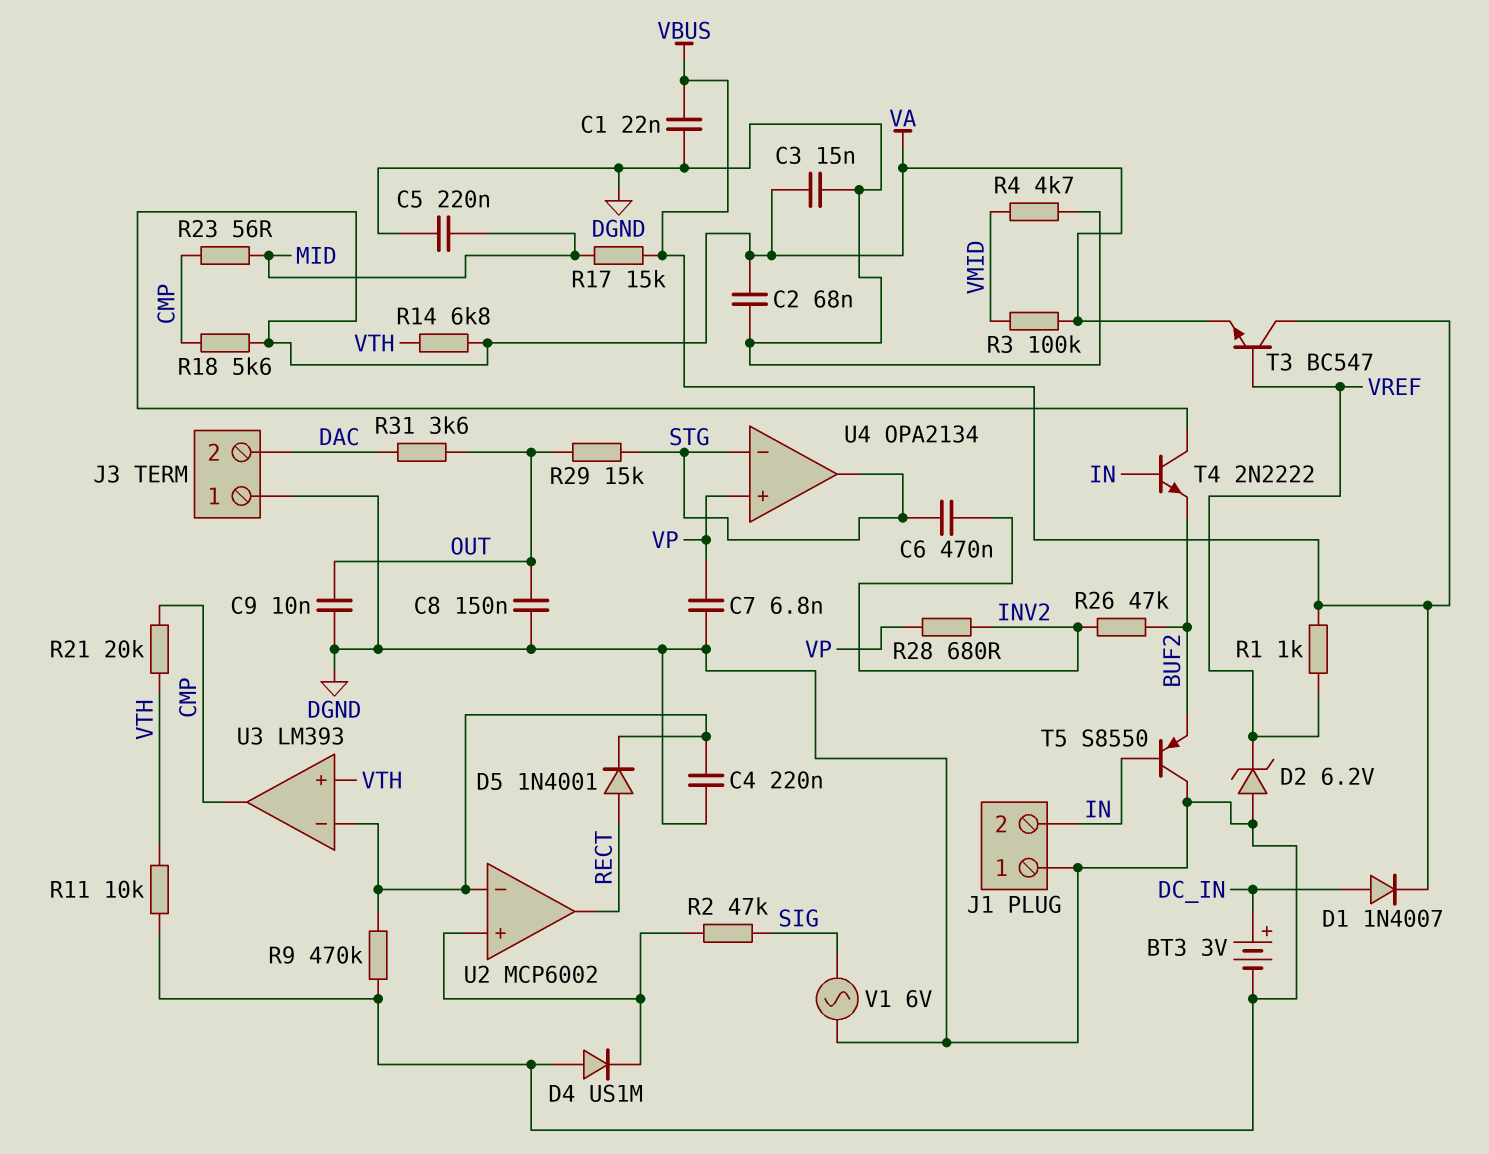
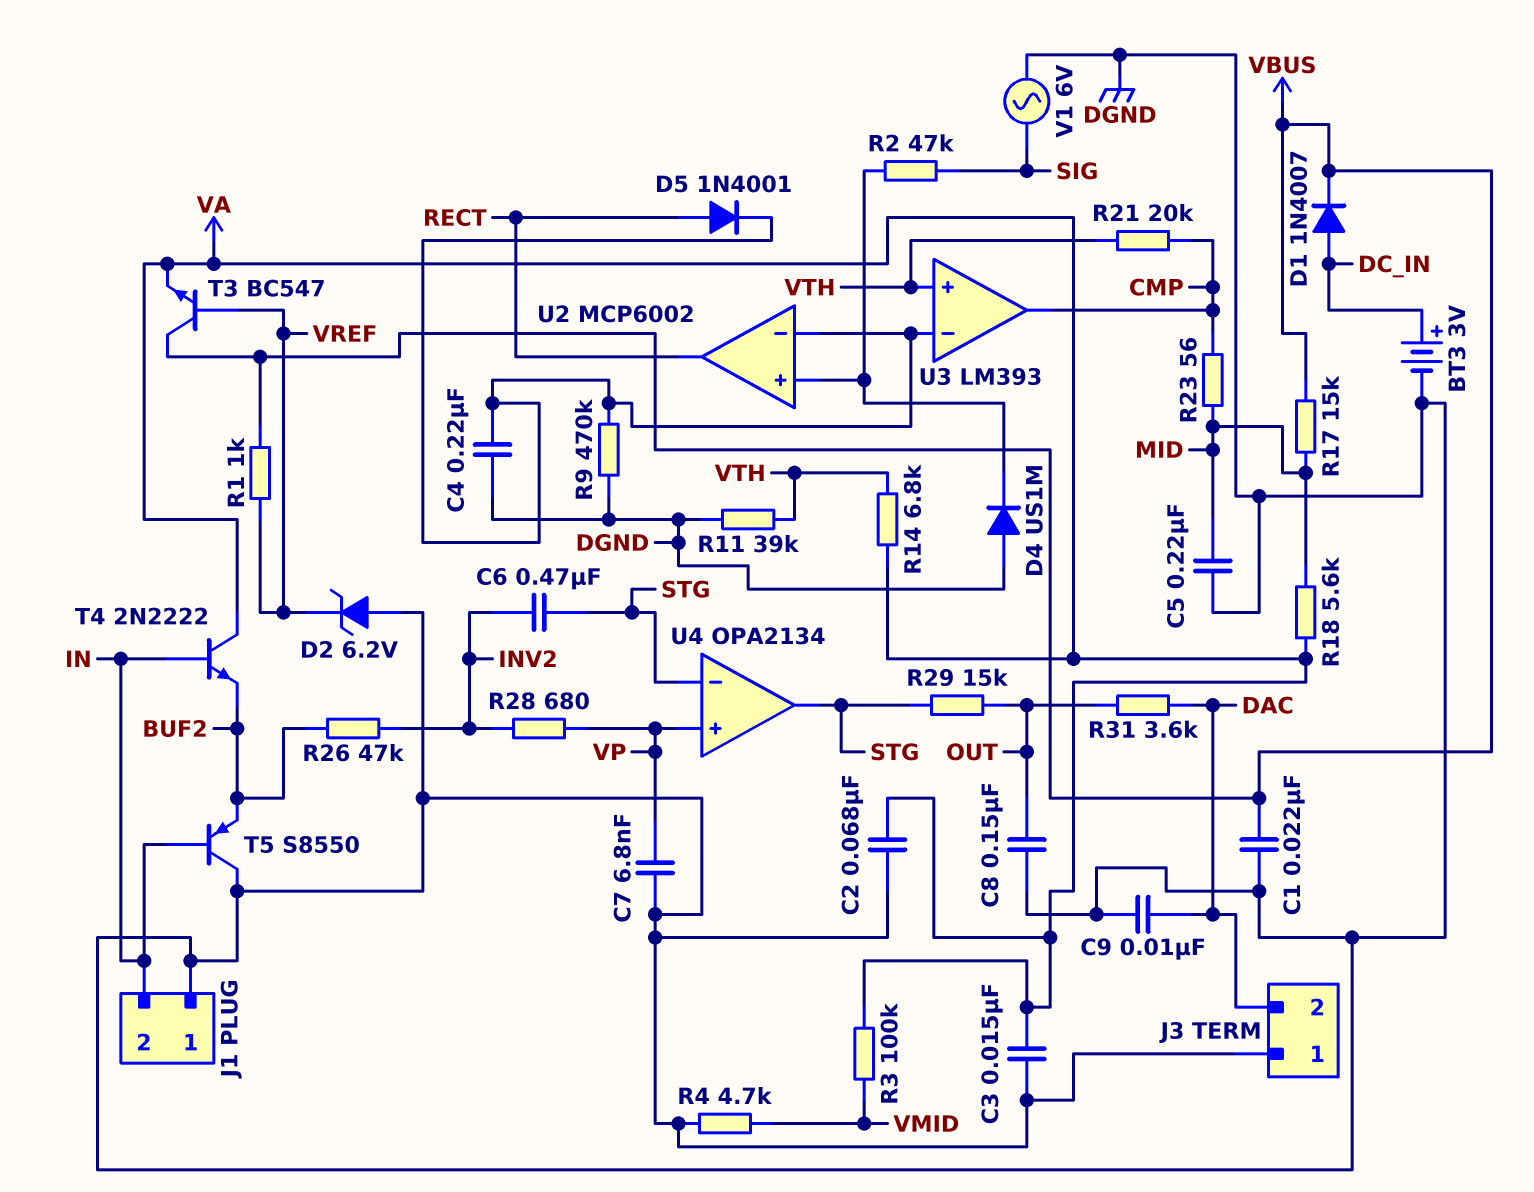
C9: 10nF (DGND, OUT) -> 10nF (DAC, DGND)
R11: 10k (DGND, VTH) -> 39k (DGND, VTH)
R18: 5.6k (CMP, VA) -> 5.6k (MID, VA)

